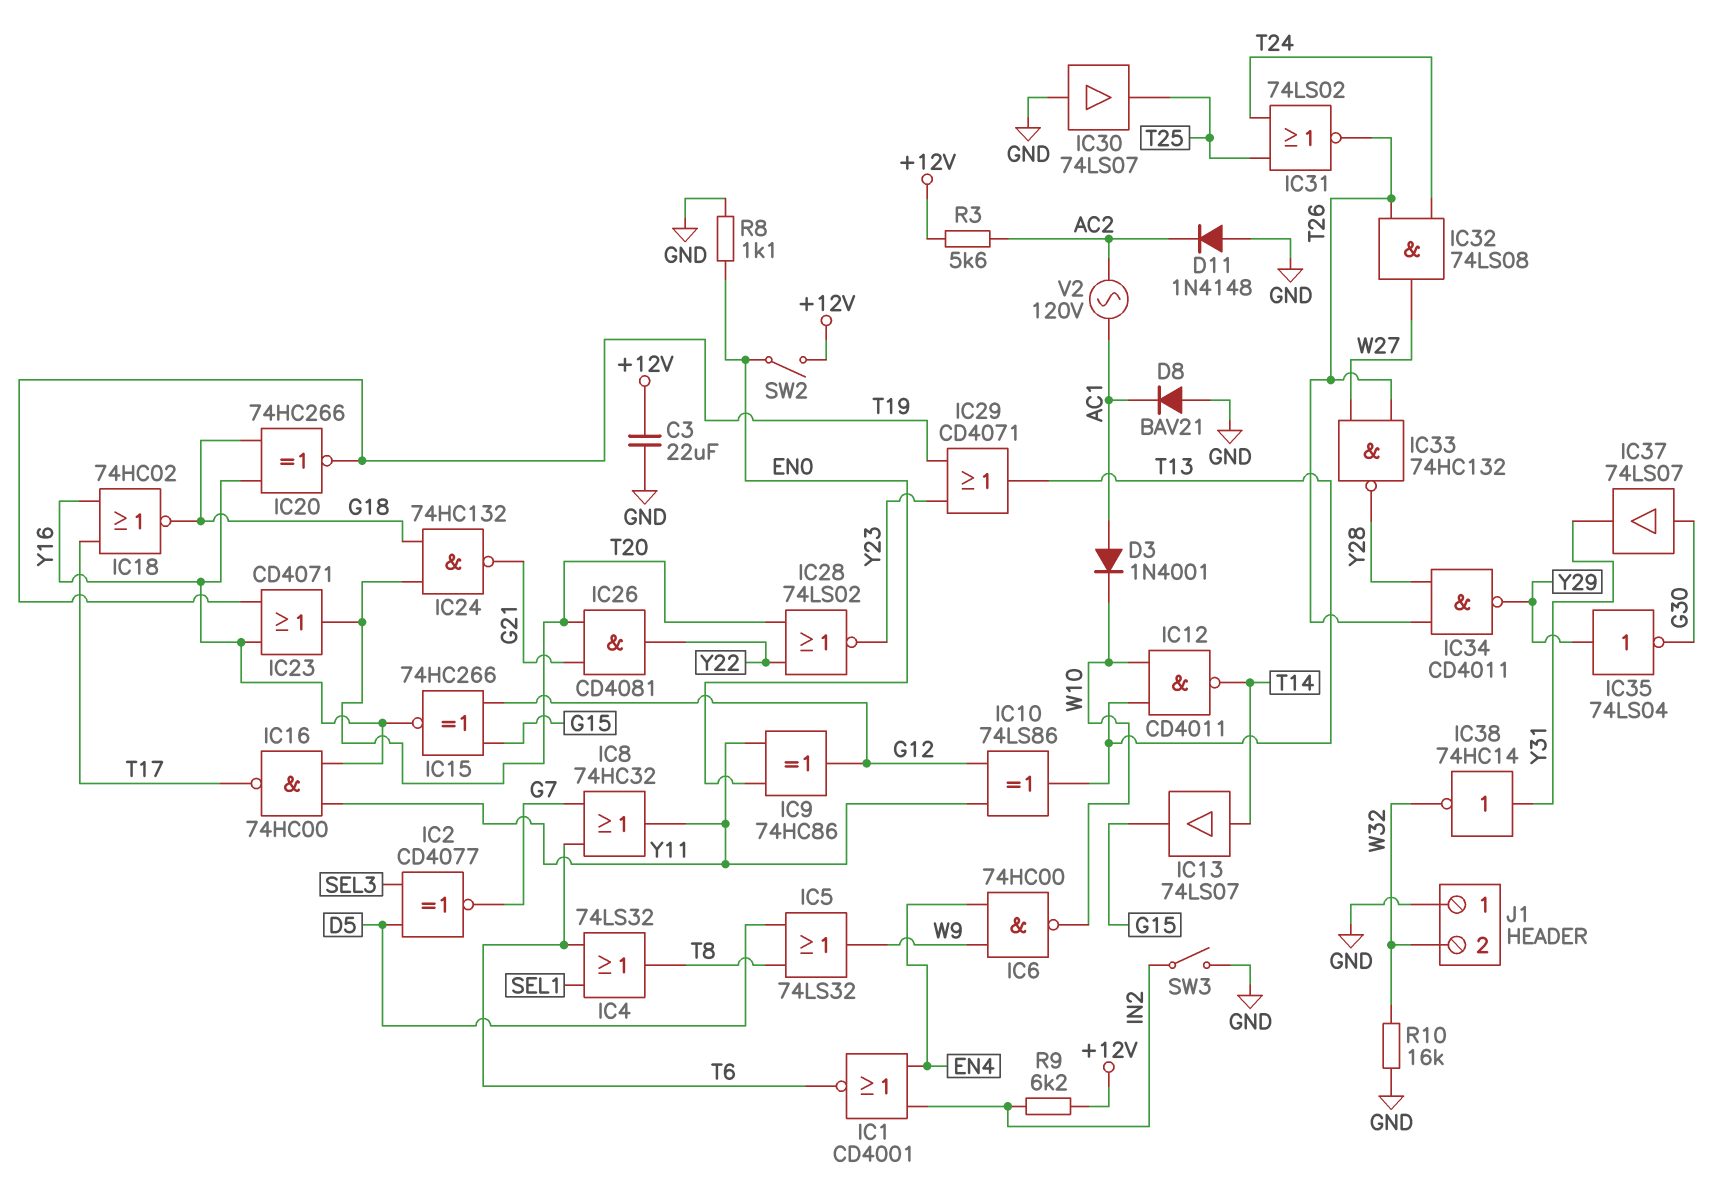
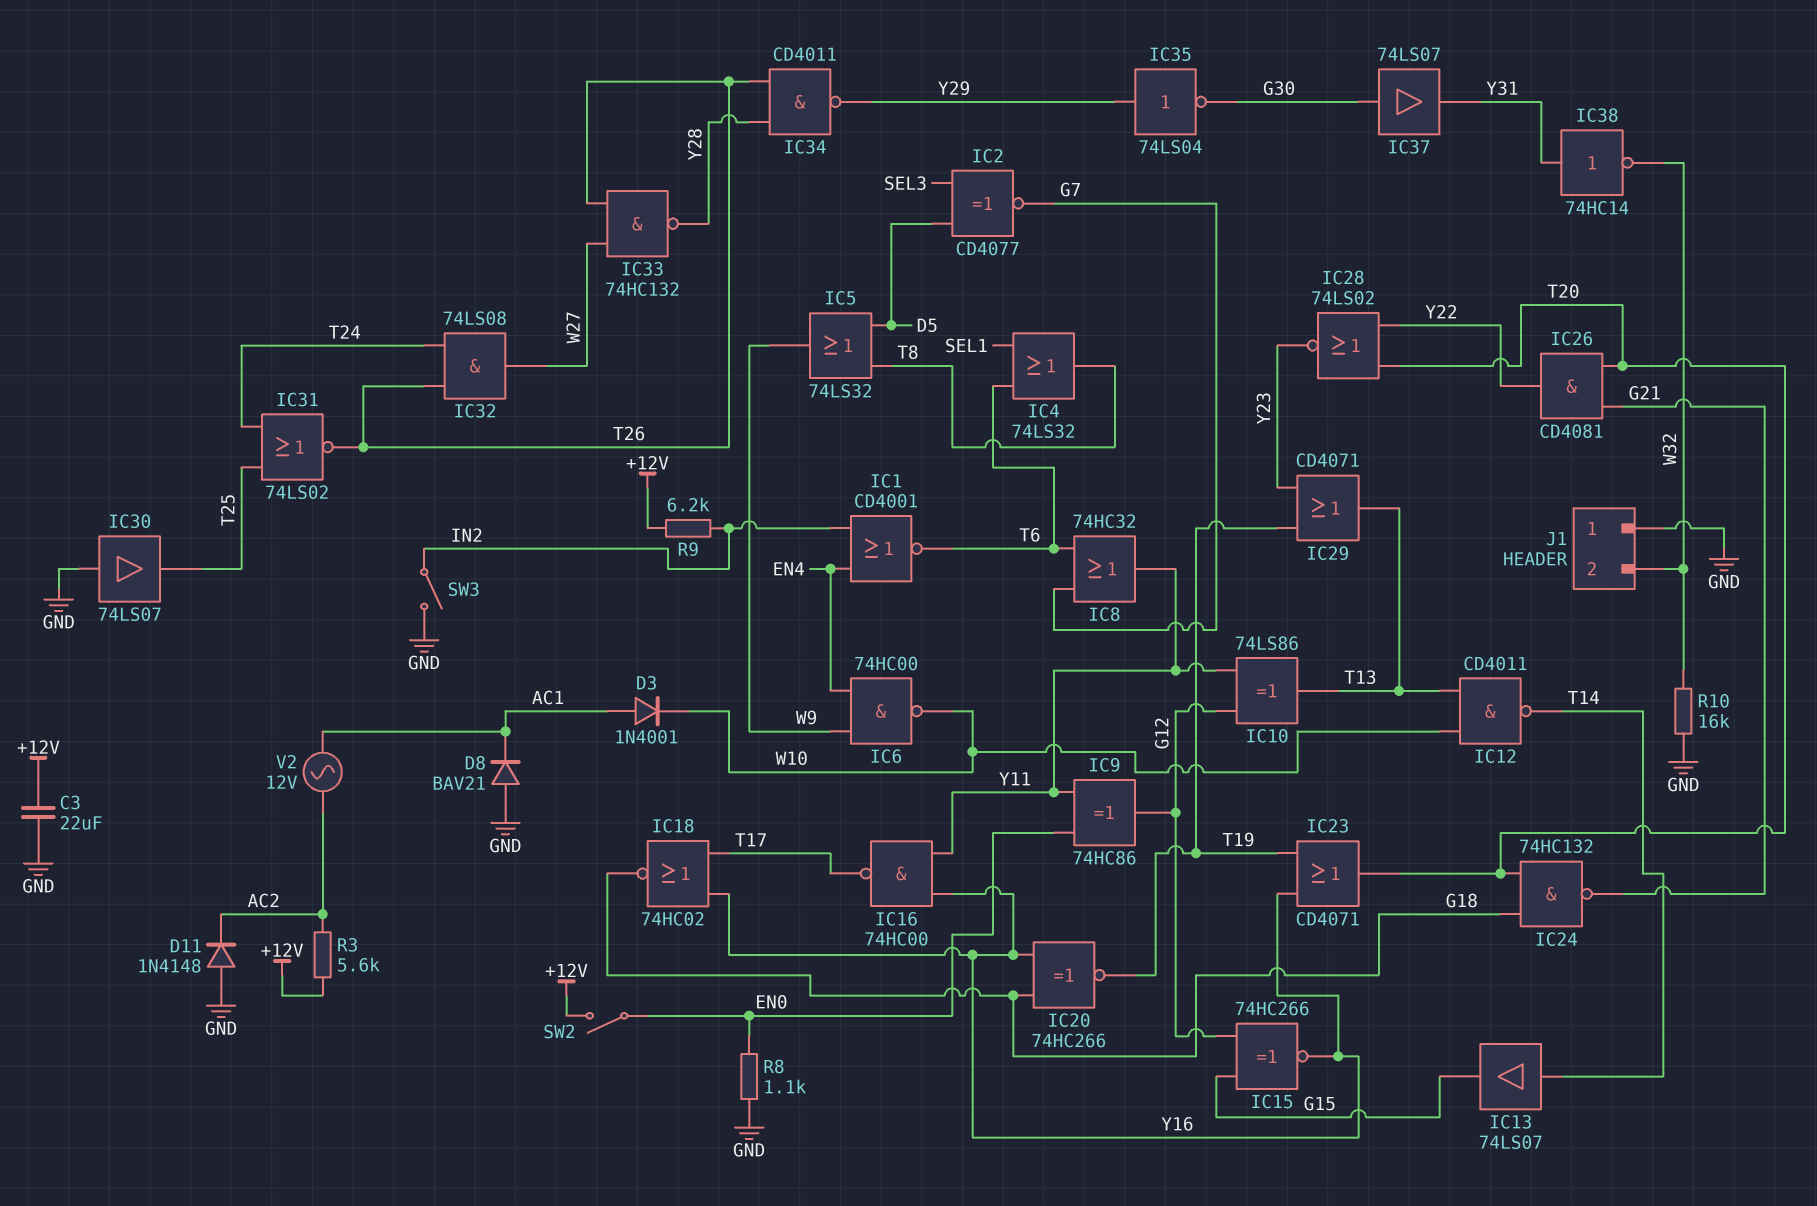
V2: AC 120V (AC1, AC2) -> AC 12V (AC1, AC2)

